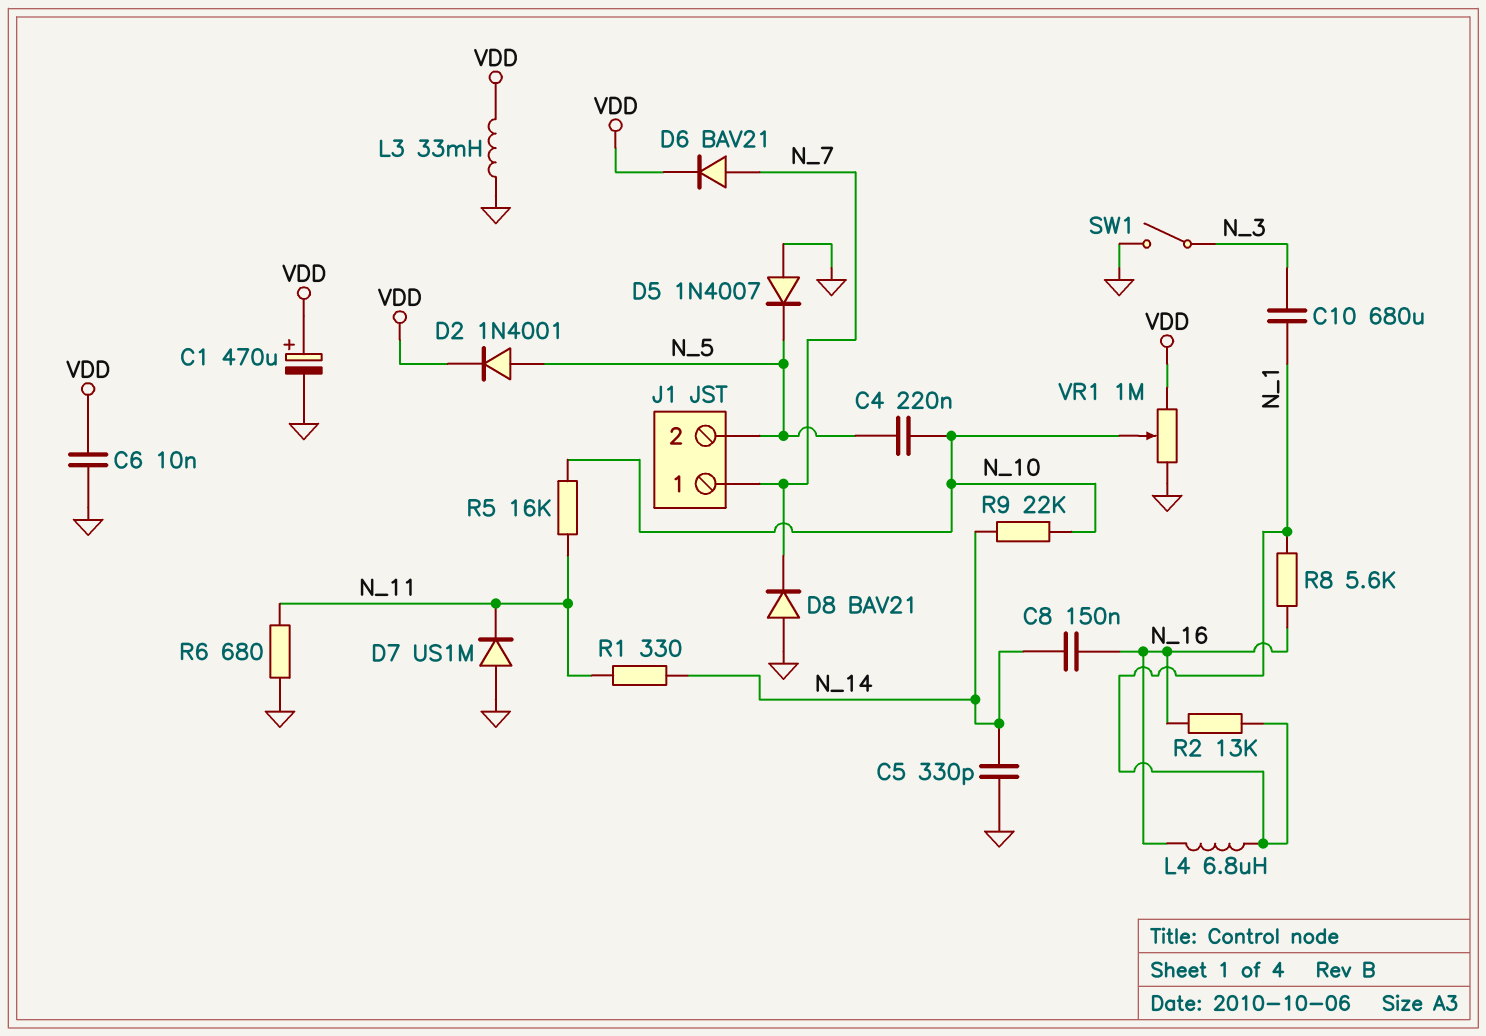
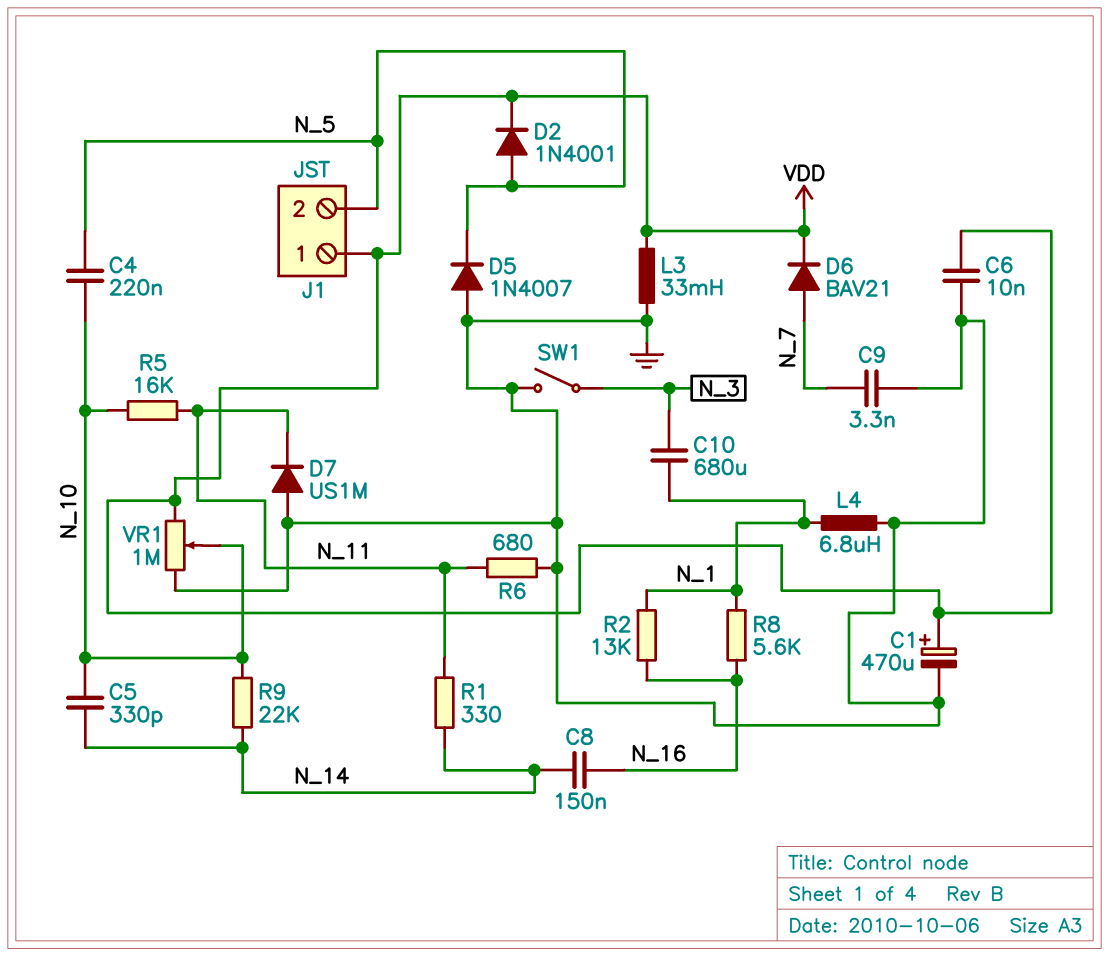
C5: 330pF (GND, N_14) -> 330pF (N_10, N_14)
C9: none -> 3.3nF (GND, N_7)
D8: diode BAV21 (A GND, K N_7) -> none
J1 pin 1: N_7 -> VDD
L4: 6.8uH (N_1, N_16) -> 6.8uH (GND, N_1)

